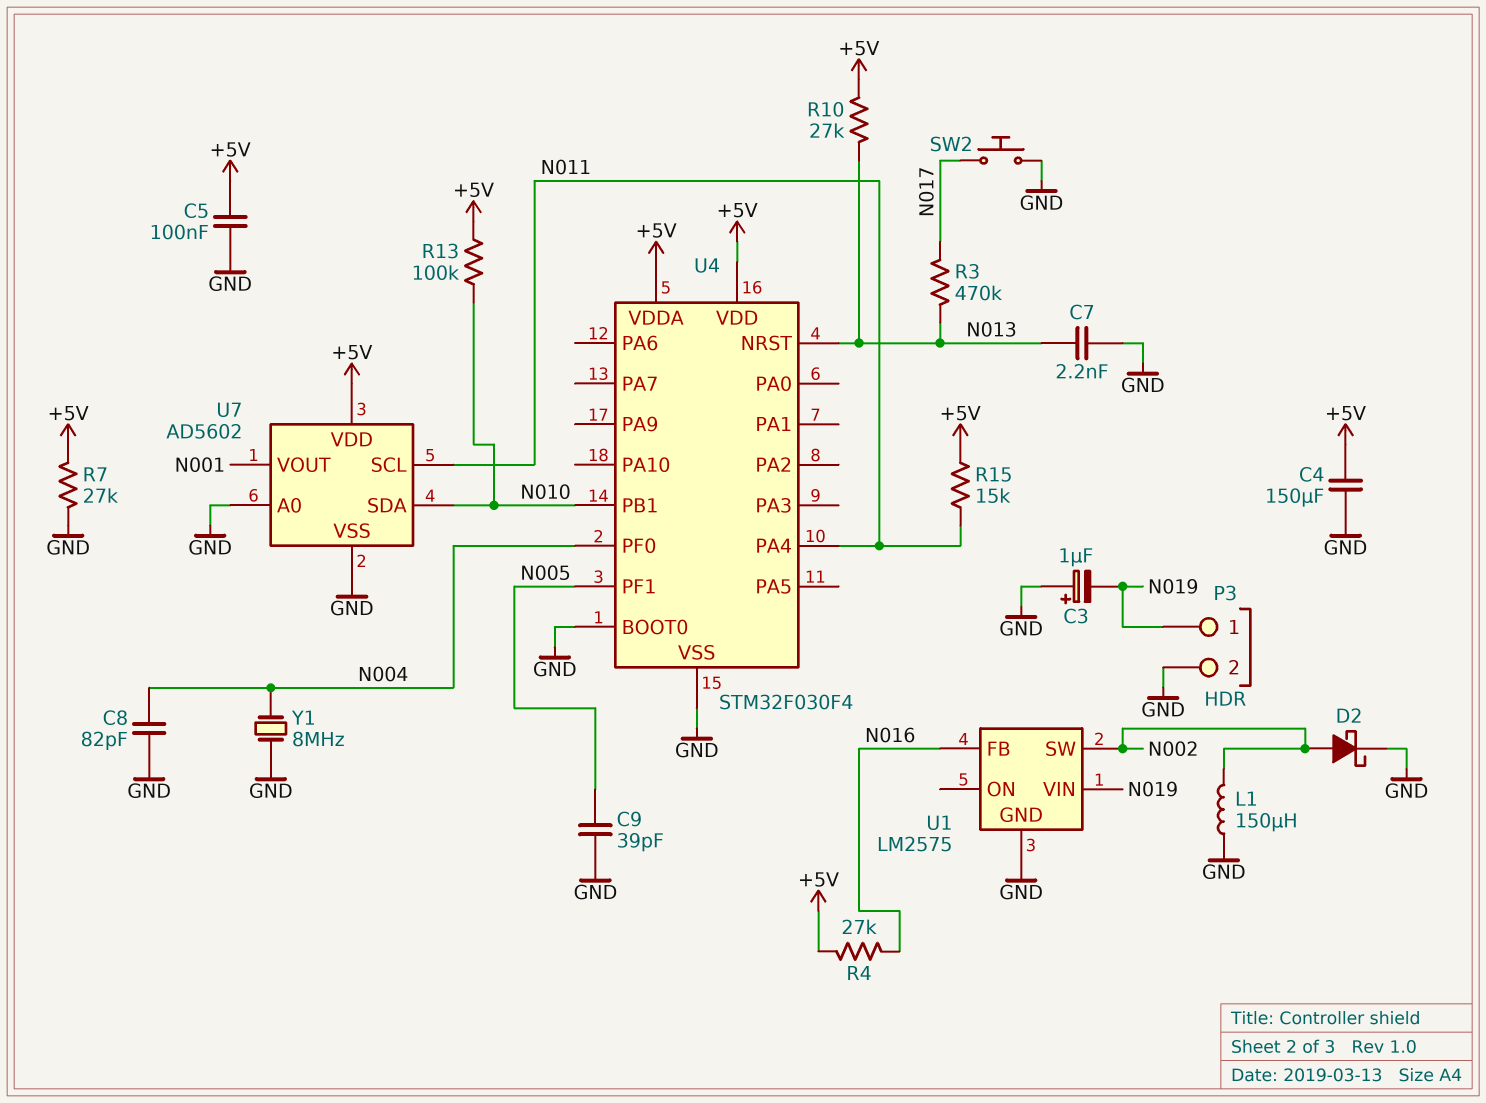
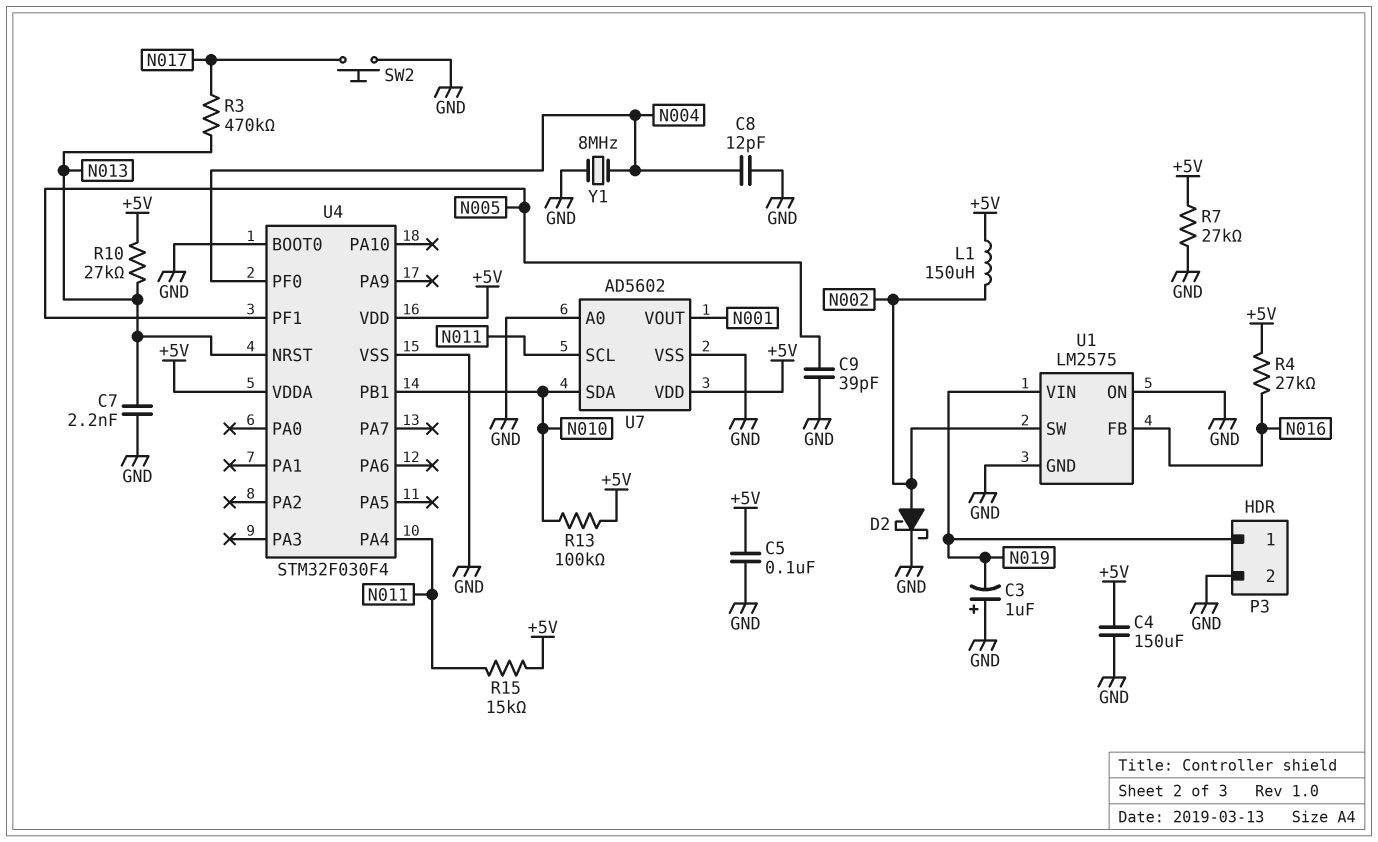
C8: 82pF (GND, N004) -> 12pF (GND, N004)
L1: 150uH (GND, N002) -> 150uH (+5V, N002)
U1 pin ON: none -> GND

